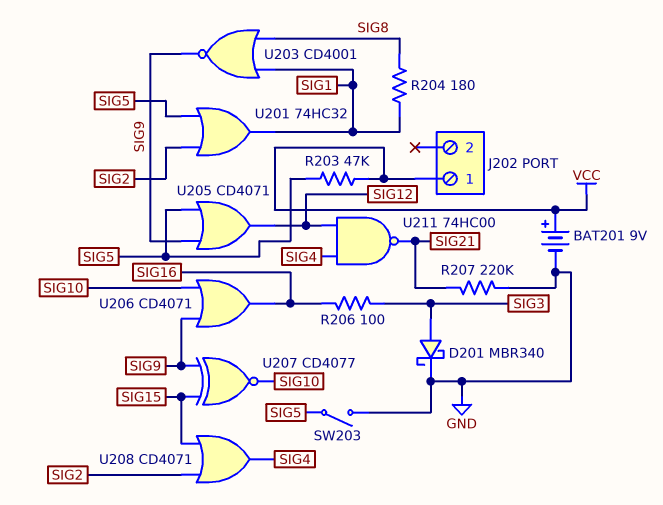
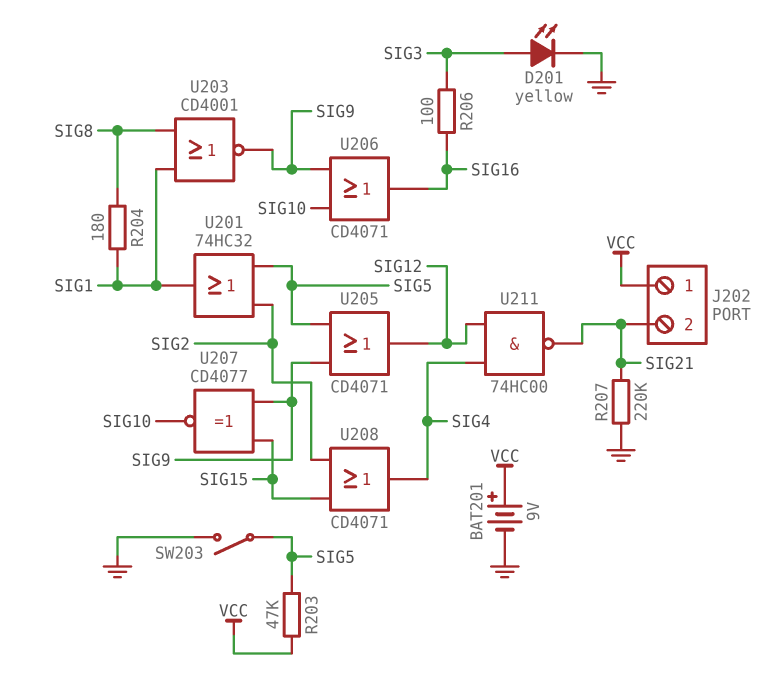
D201: schottky MBR340 (A SIG3, K GND) -> LED yellow (A SIG3, K GND)
J202 pin 2: none -> SIG21

